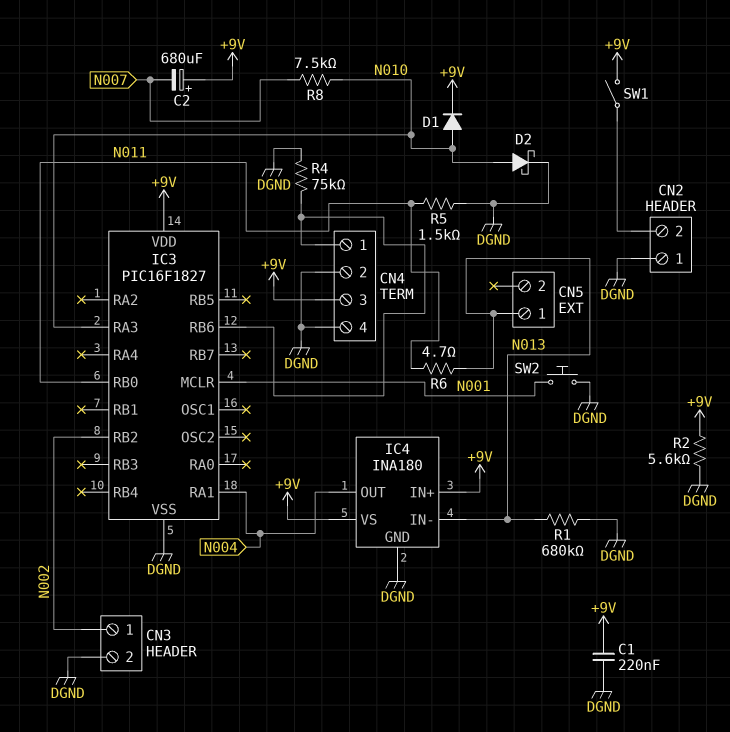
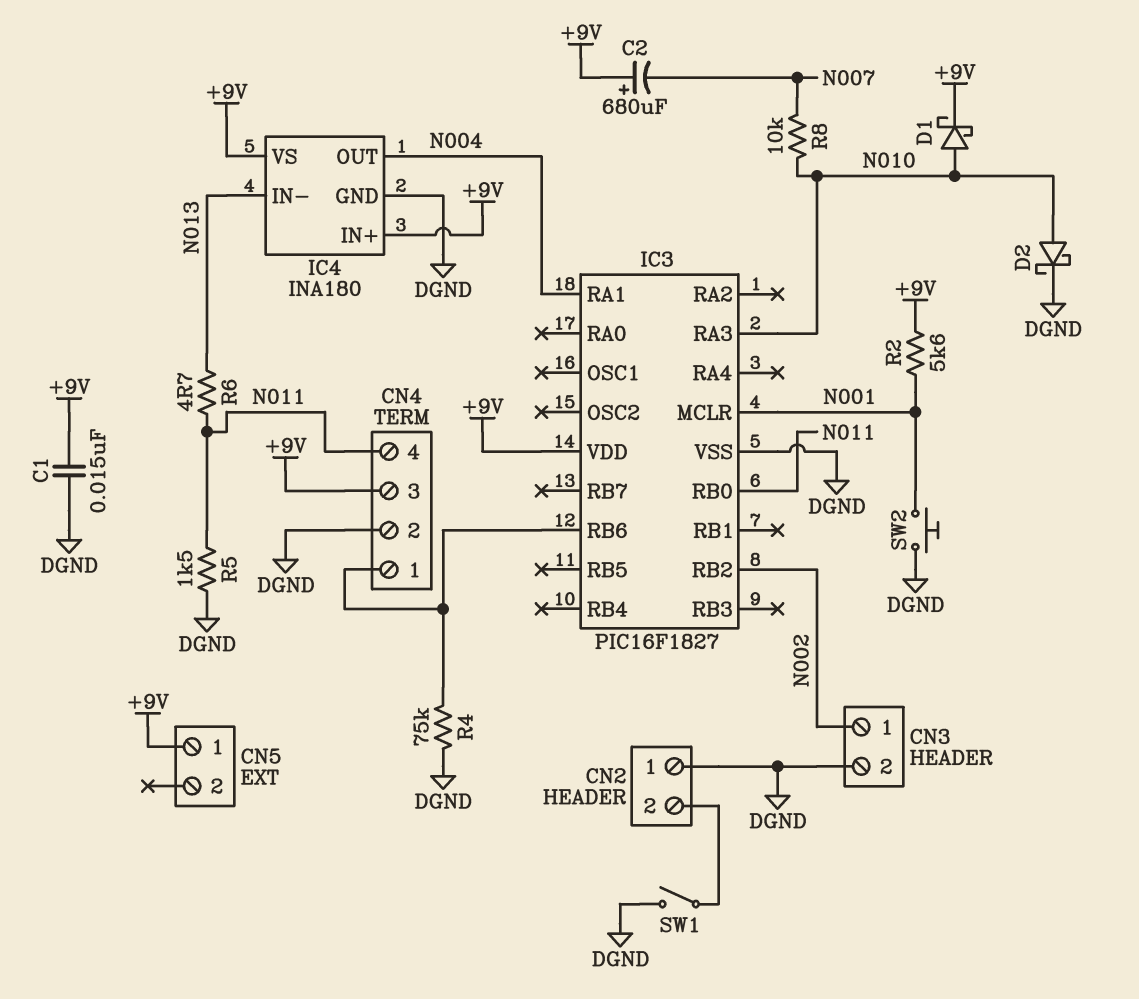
C1: 220nF (+9V, DGND) -> 15nF (+9V, DGND)
CN4 pin 4: DGND -> N011
CN5 pin 1: N013 -> +9V
D1: diode (A N010, K +9V) -> schottky (A N010, K +9V)
R1: 680k (DGND, N013) -> none
R2: 5.6k (+9V, DGND) -> 5.6k (+9V, N001)
R8: 7.5k (N007, N010) -> 10k (N007, N010)
SW1: switch (+9V, CN2/2) -> switch (CN2/2, DGND)

